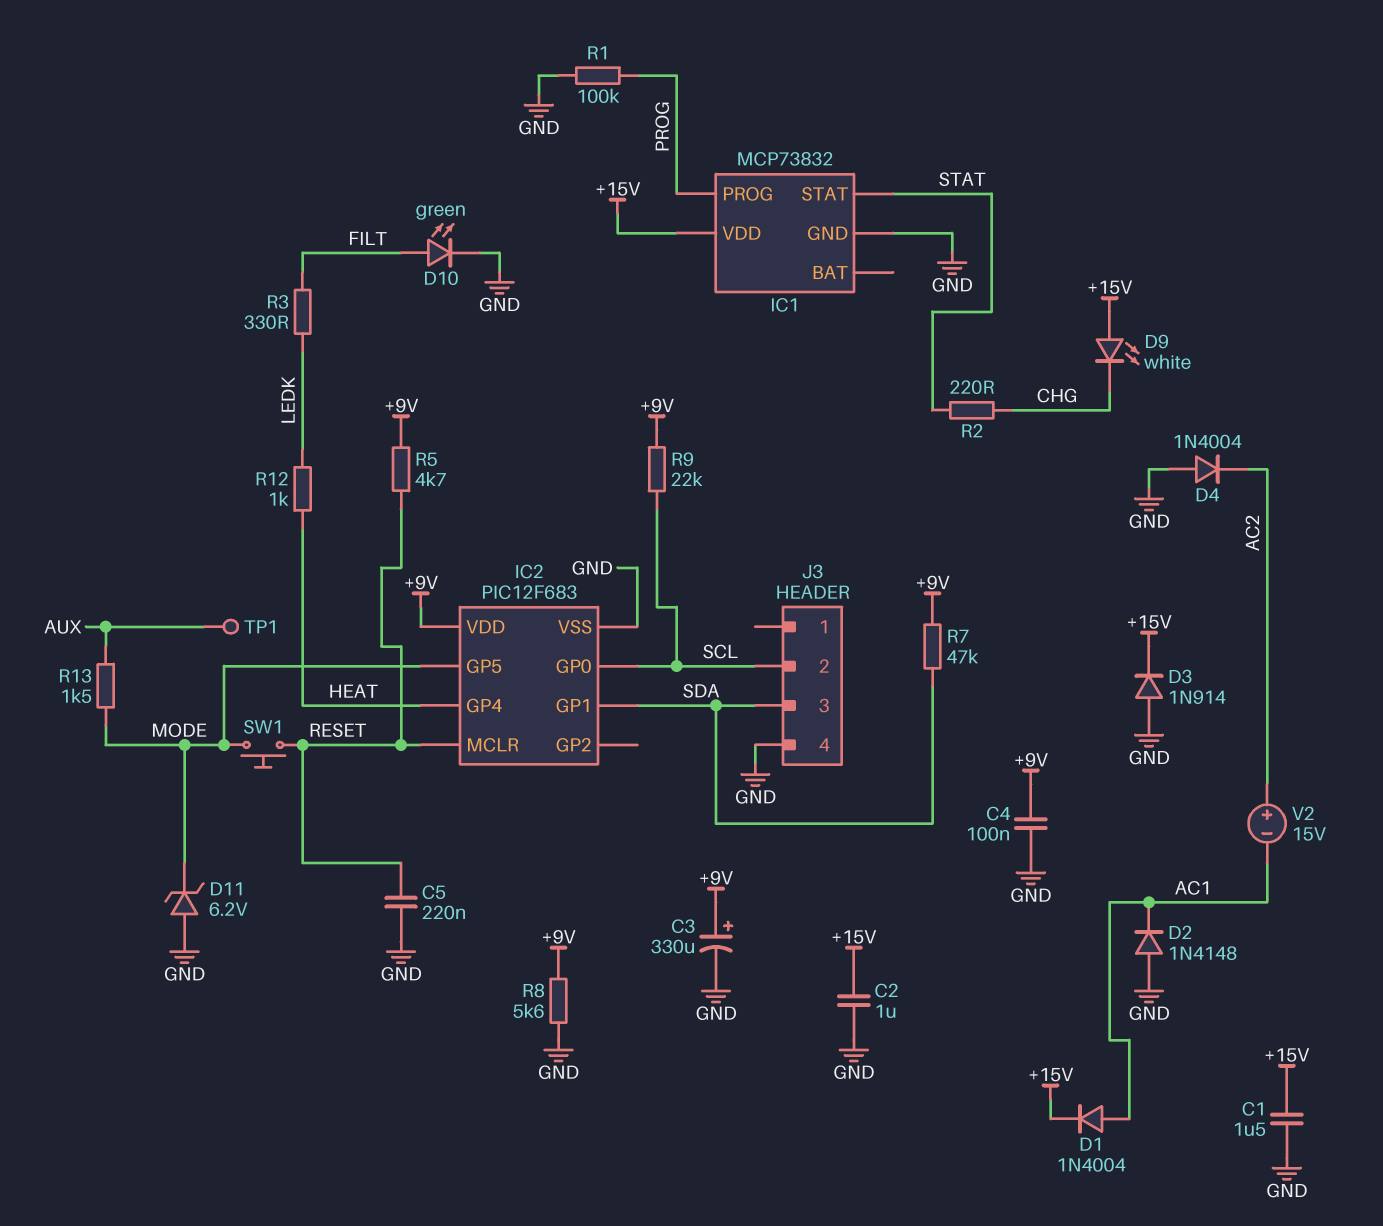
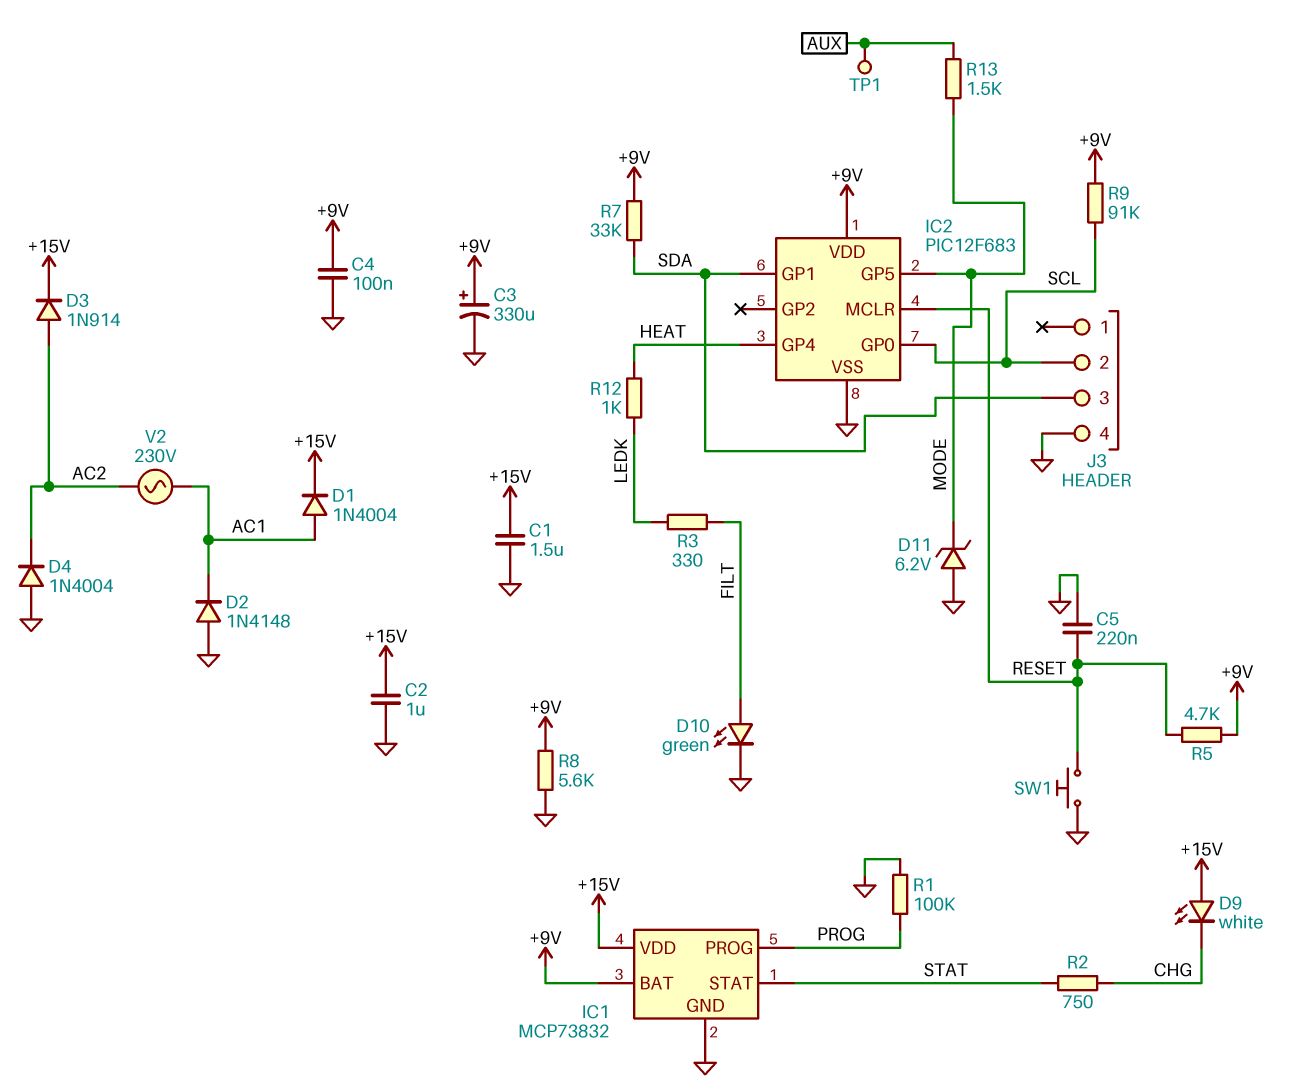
D3: diode 1N914 (A GND, K +15V) -> diode 1N914 (A AC2, K +15V)
IC1 pin BAT: none -> +9V
R2: 220 (CHG, STAT) -> 750 (CHG, STAT)
R7: 47k (+9V, SDA) -> 33k (+9V, SDA)
R9: 22k (+9V, SCL) -> 91k (+9V, SCL)
SW1: button (MODE, RESET) -> button (GND, RESET)
V2: 15V (plus AC2, minus AC1) -> AC 230V (AC1, AC2)

